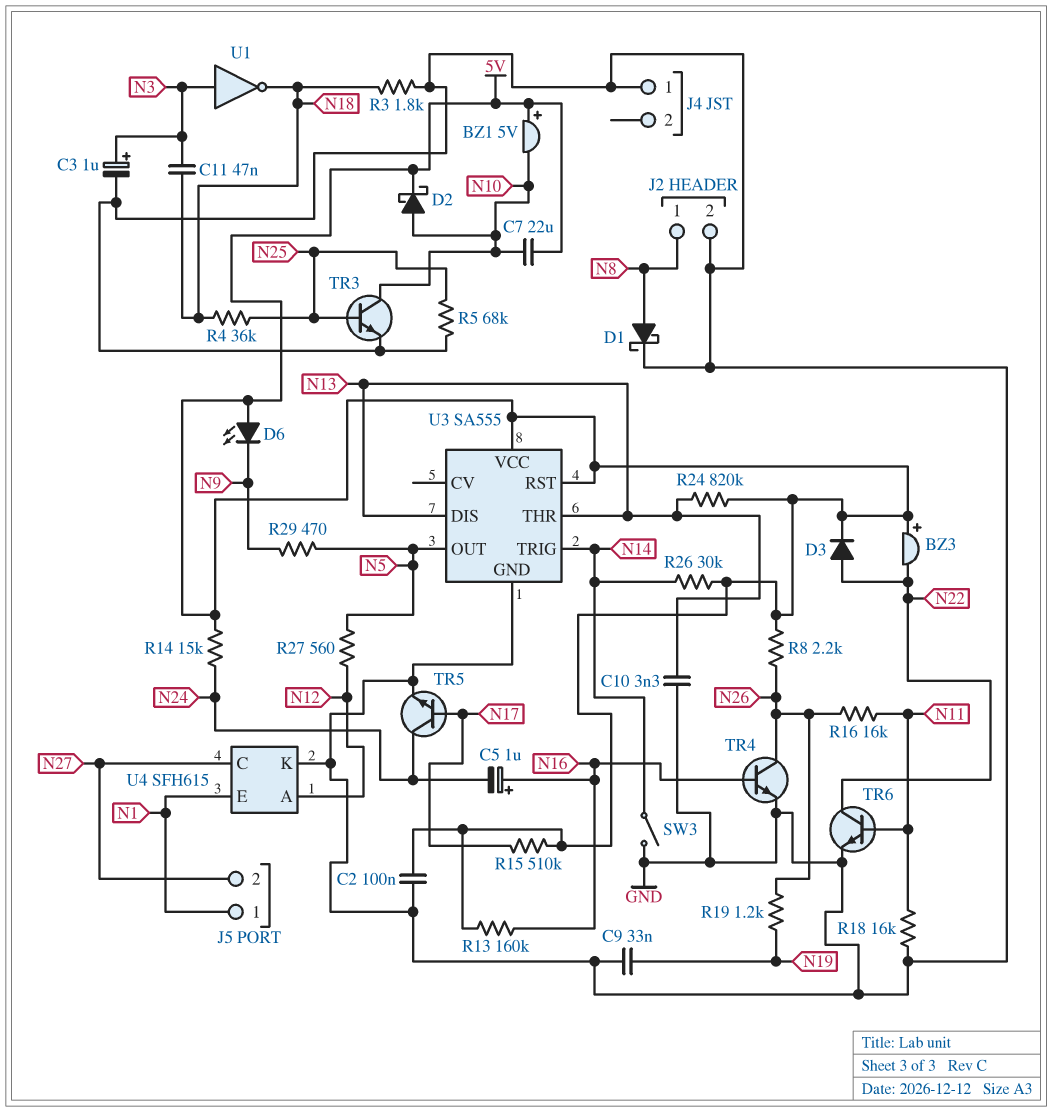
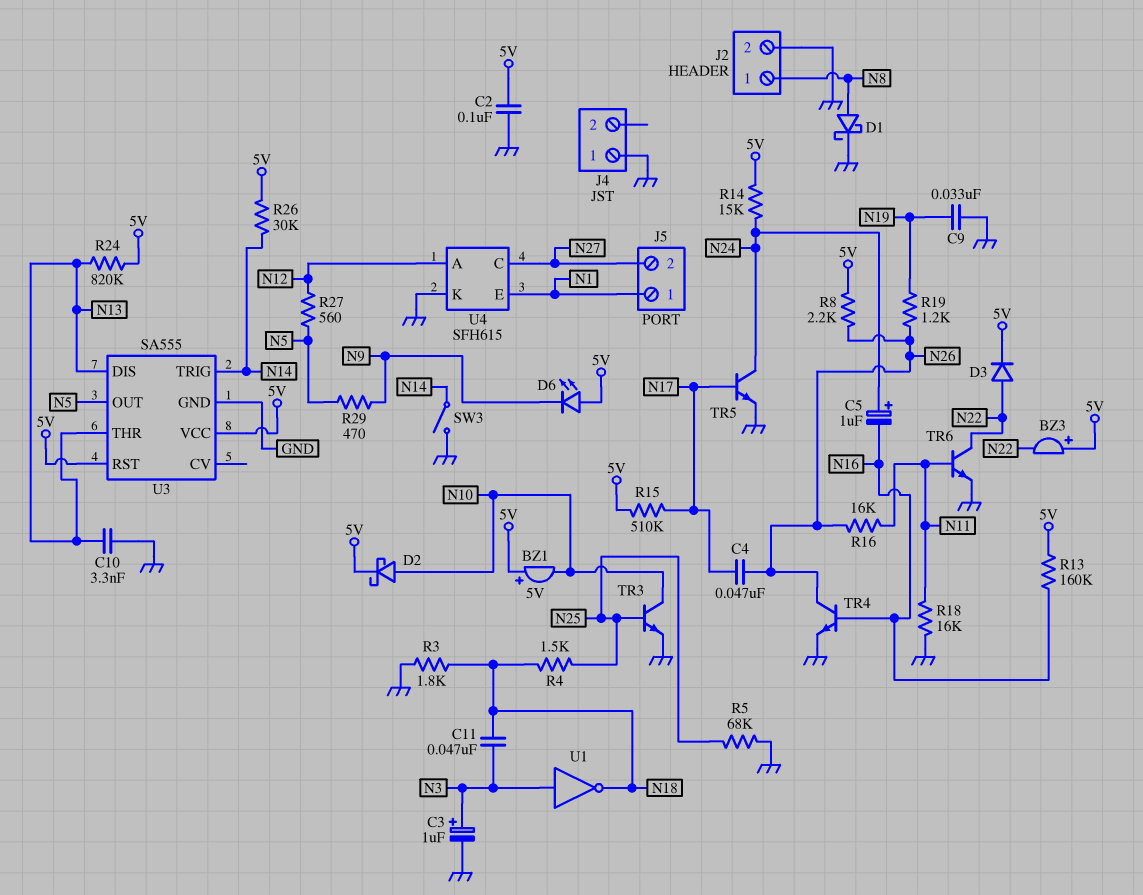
C4: none -> 47nF (N17, N26)
C5: 1uF (plus N16, minus N24) -> 1uF (plus N24, minus N16)
C7: 22uF (5V, N10) -> none
R4: 36k (N18, N25) -> 1.5k (N18, N25)

